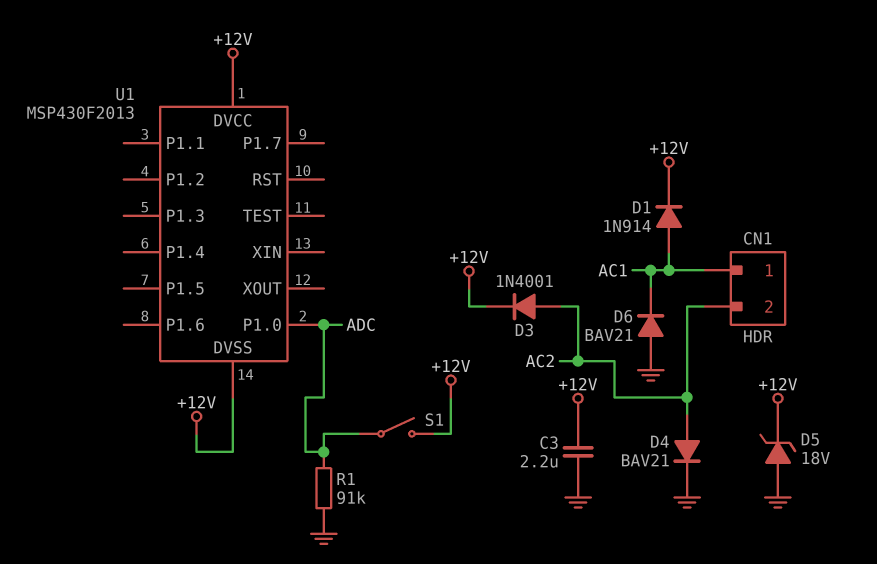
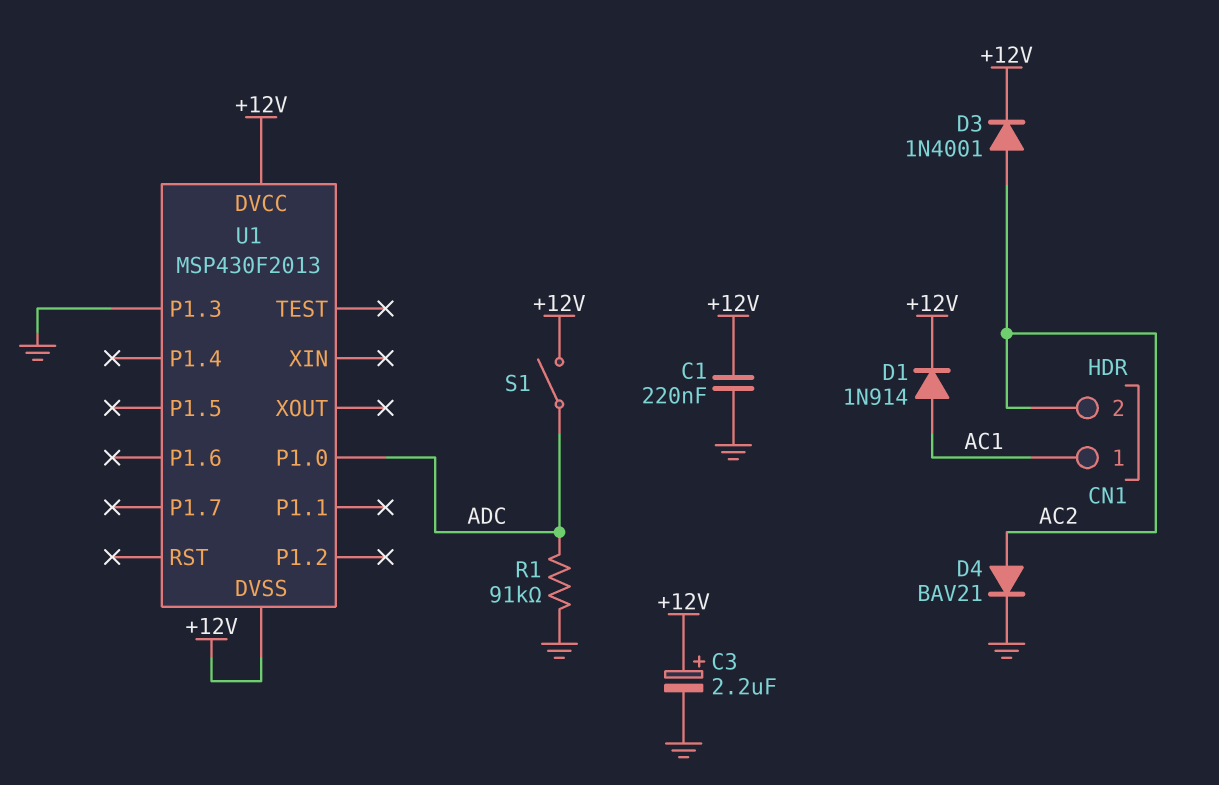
C1: none -> 220nF (+12V, GND)
C3: 2.2uF (+12V, GND) -> 2.2uF (plus +12V, minus GND)
D5: zener 18V (A GND, K +12V) -> none
D6: diode BAV21 (A GND, K AC1) -> none
U1 pin P1.3: none -> GND

